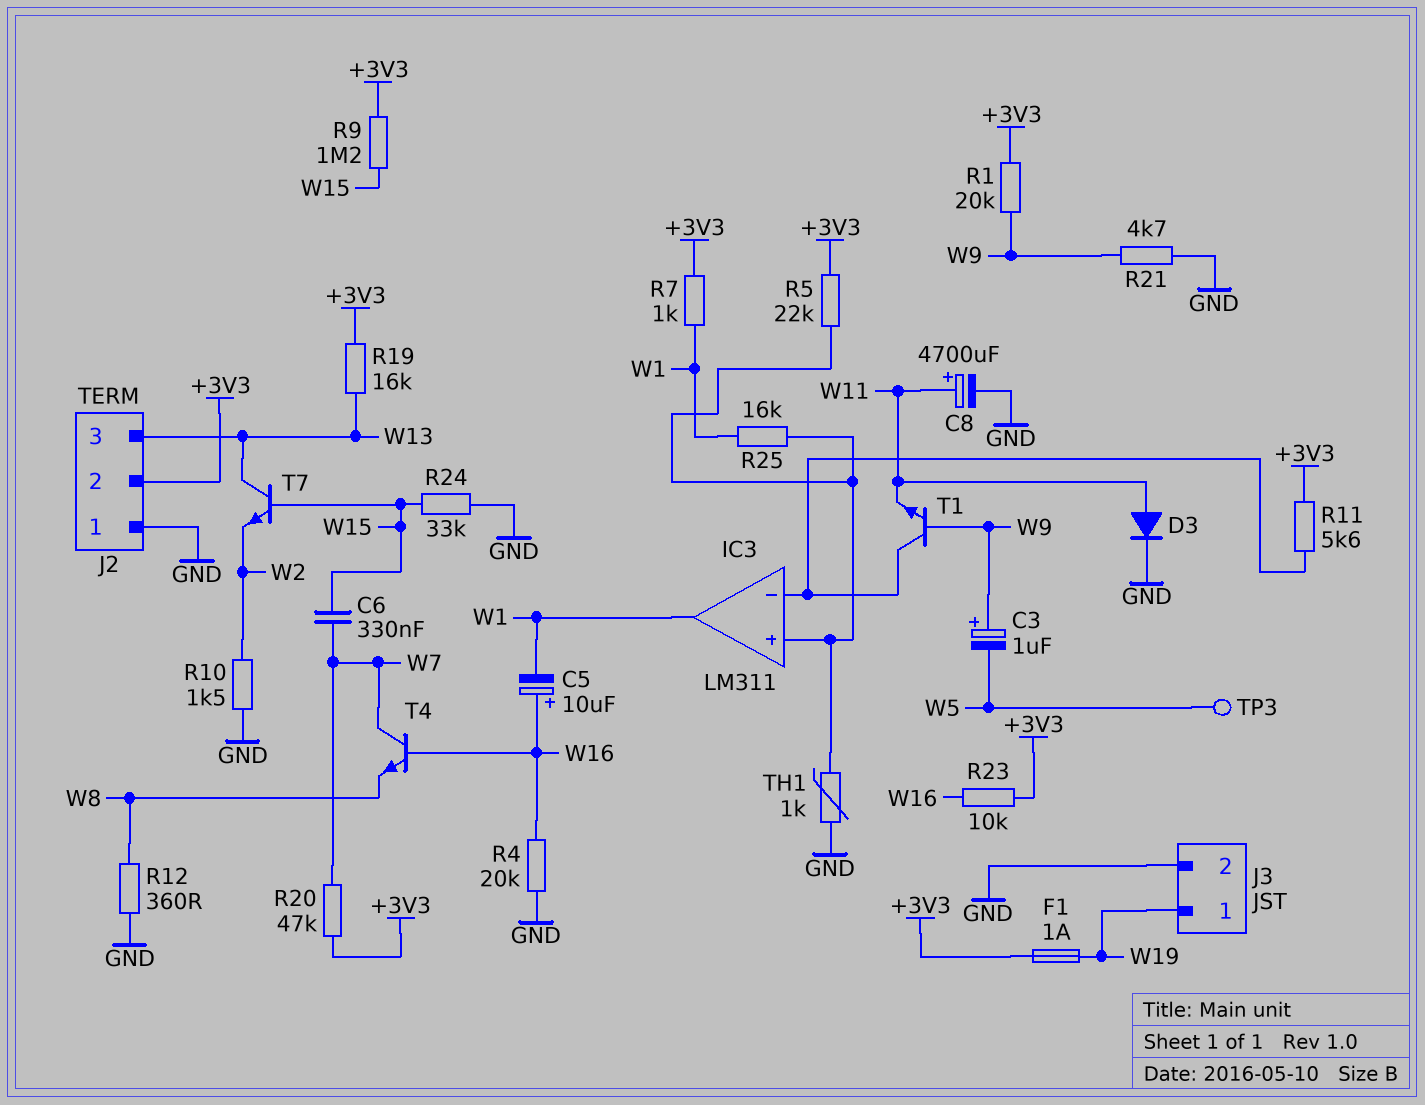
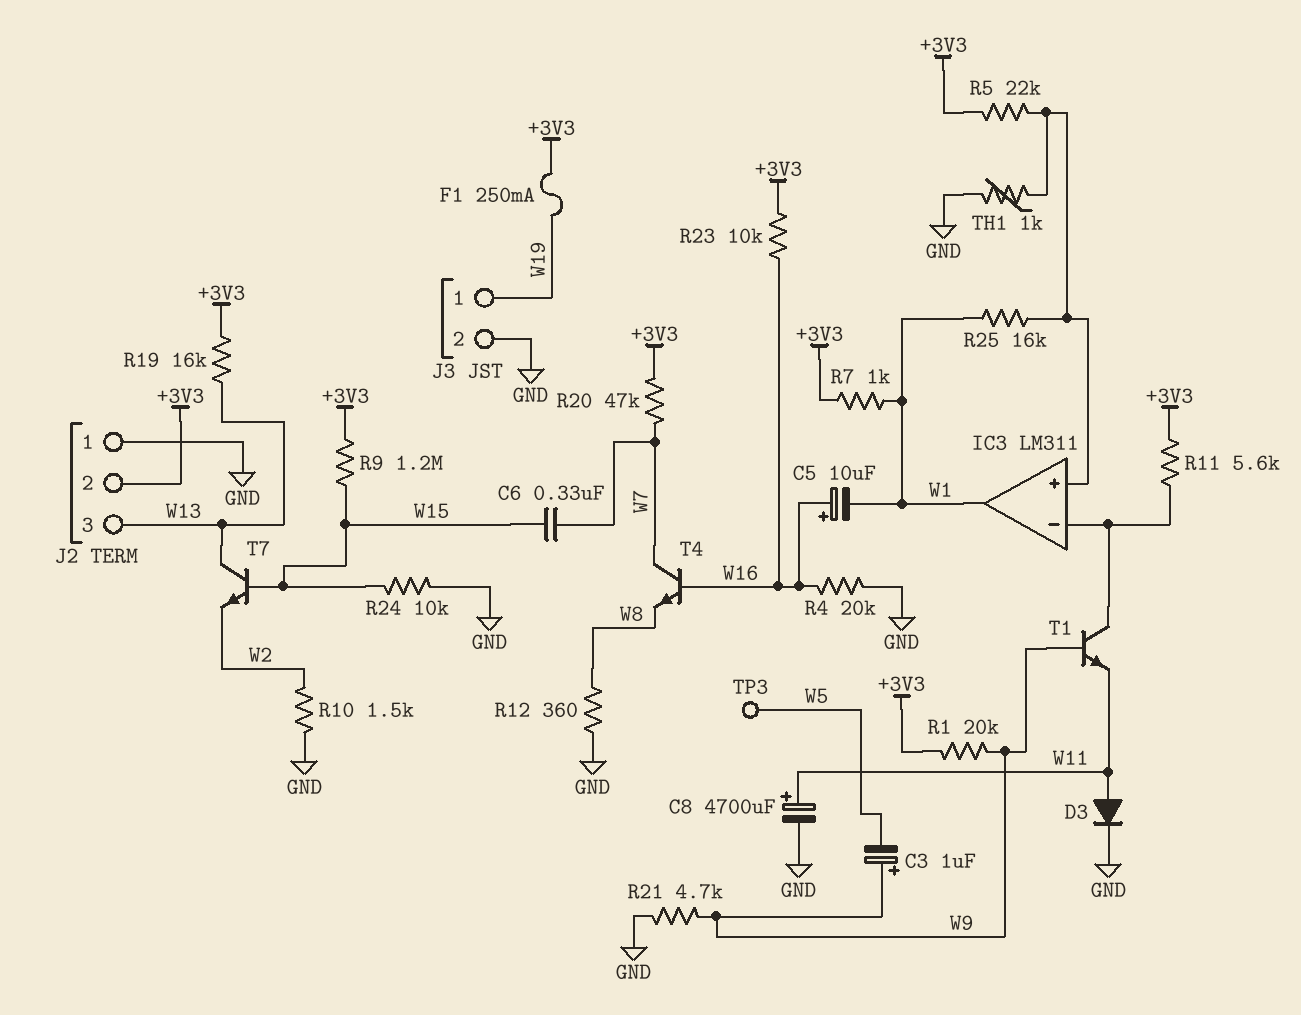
F1: 1A (+3V3, W19) -> 250mA (+3V3, W19)
R24: 33k (GND, W15) -> 10k (GND, W15)

